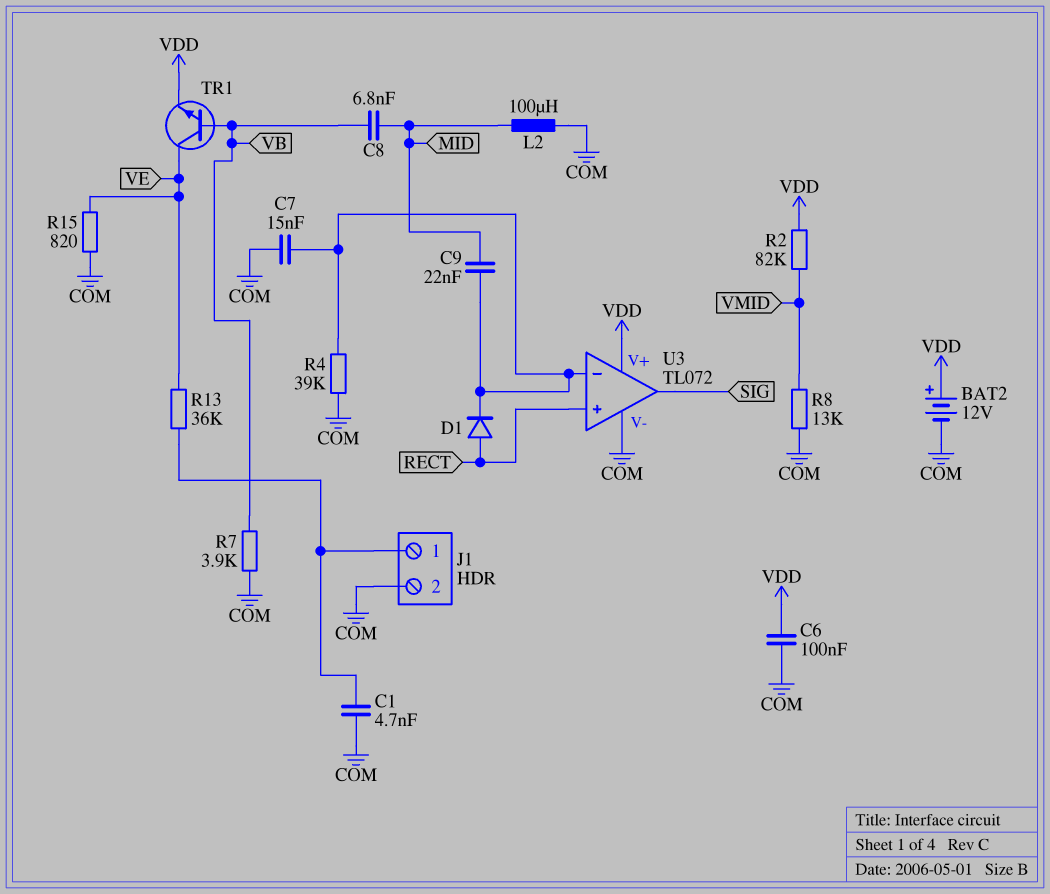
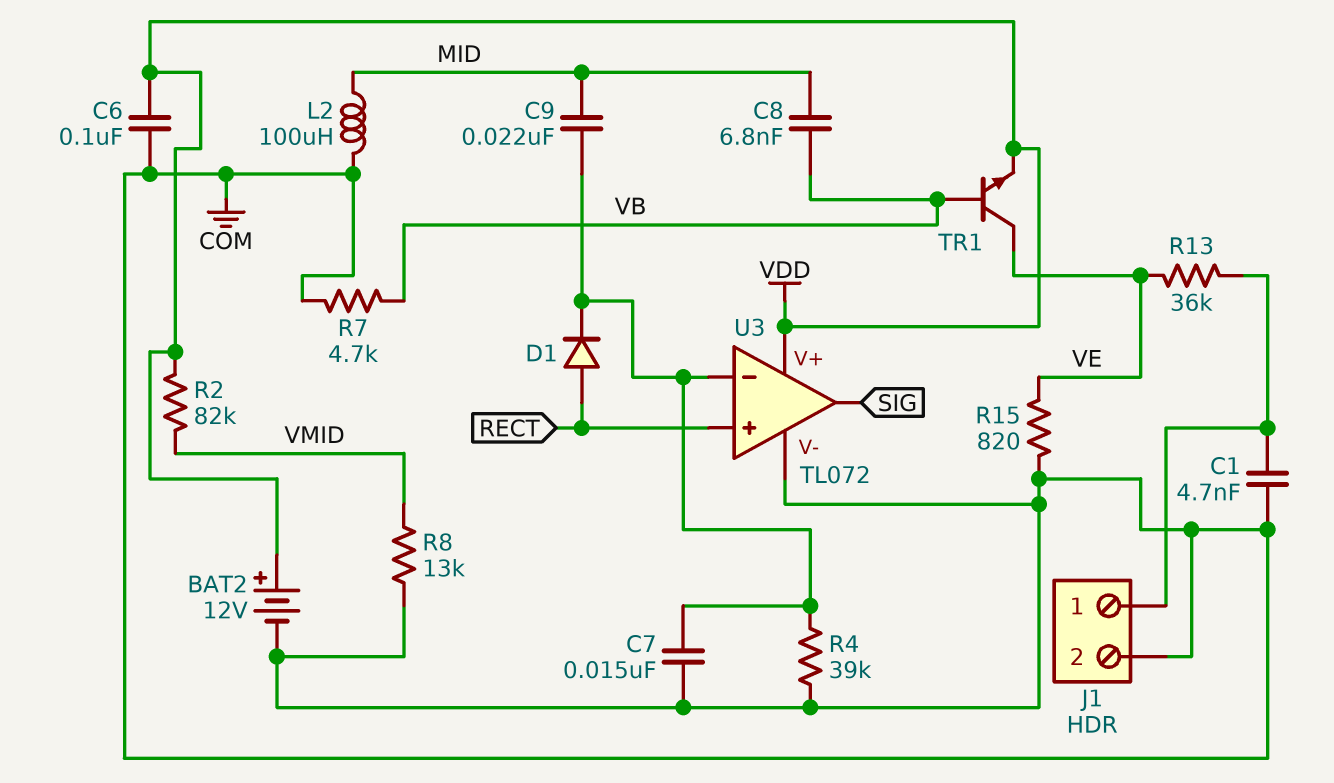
R7: 3.9k (COM, VB) -> 4.7k (COM, VB)

